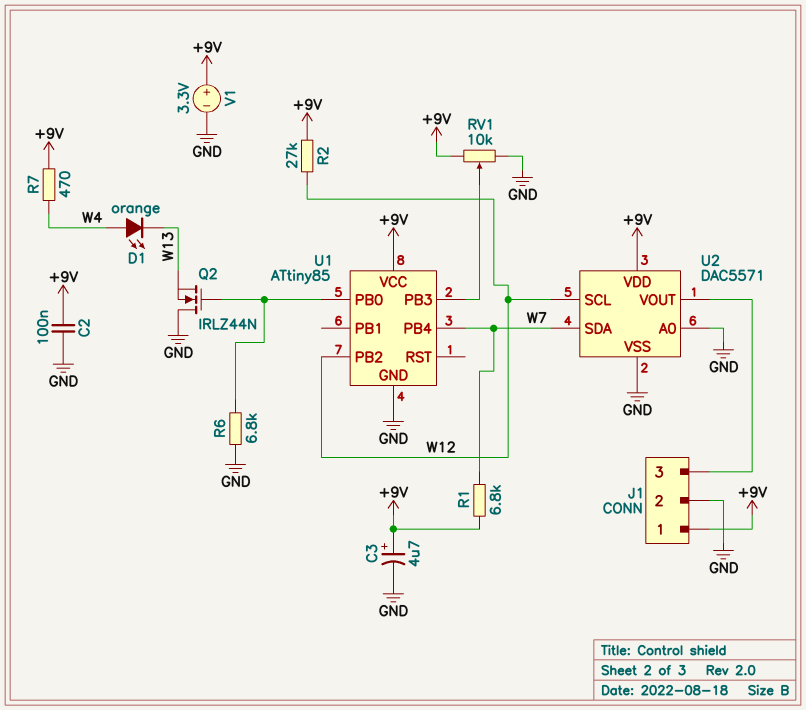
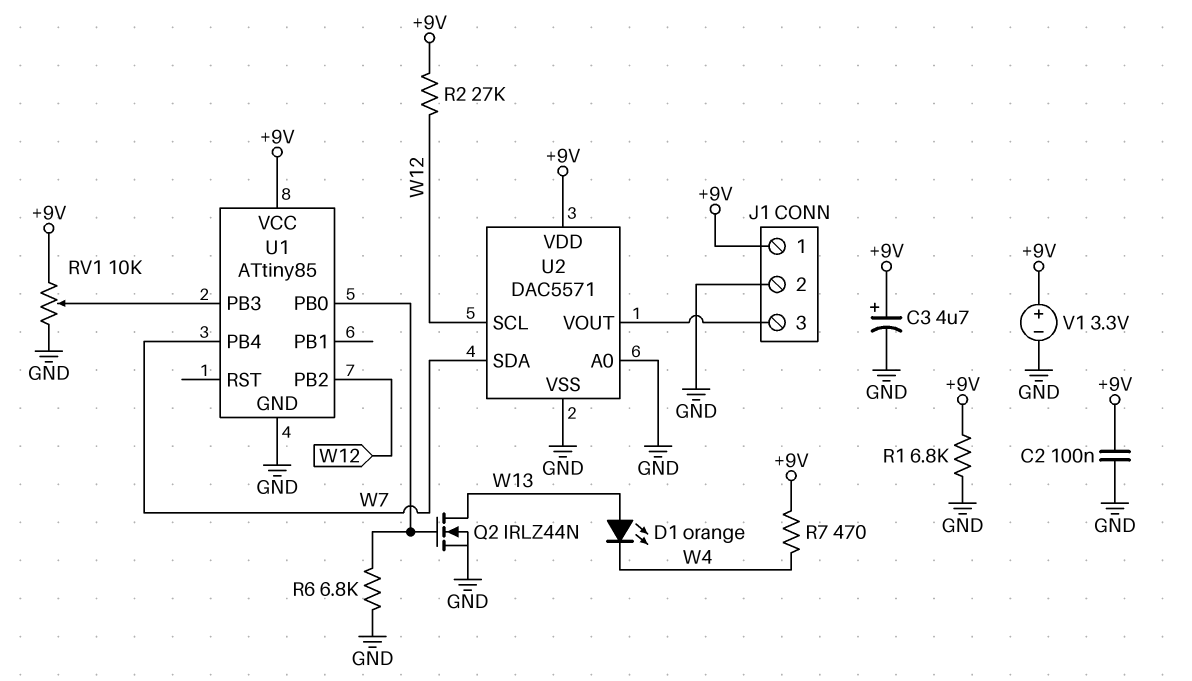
D1: LED orange (A W4, K W13) -> LED orange (A W13, K W4)
Q2: NMOS IRLZ44N (G U1/PB0, D GND, S W13) -> NMOS IRLZ44N (G U1/PB0, D W13, S GND)
R1: 6.8k (+9V, W7) -> 6.8k (+9V, GND)

